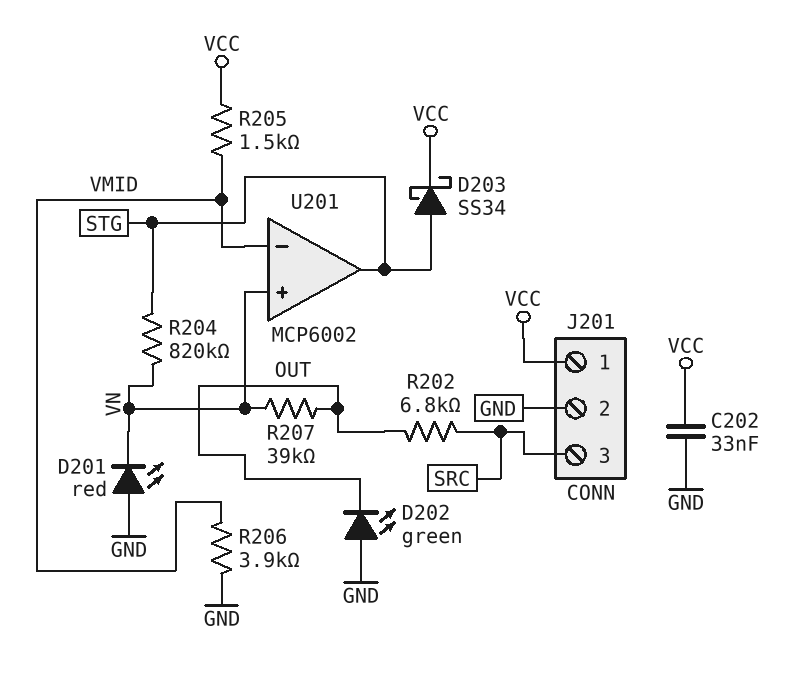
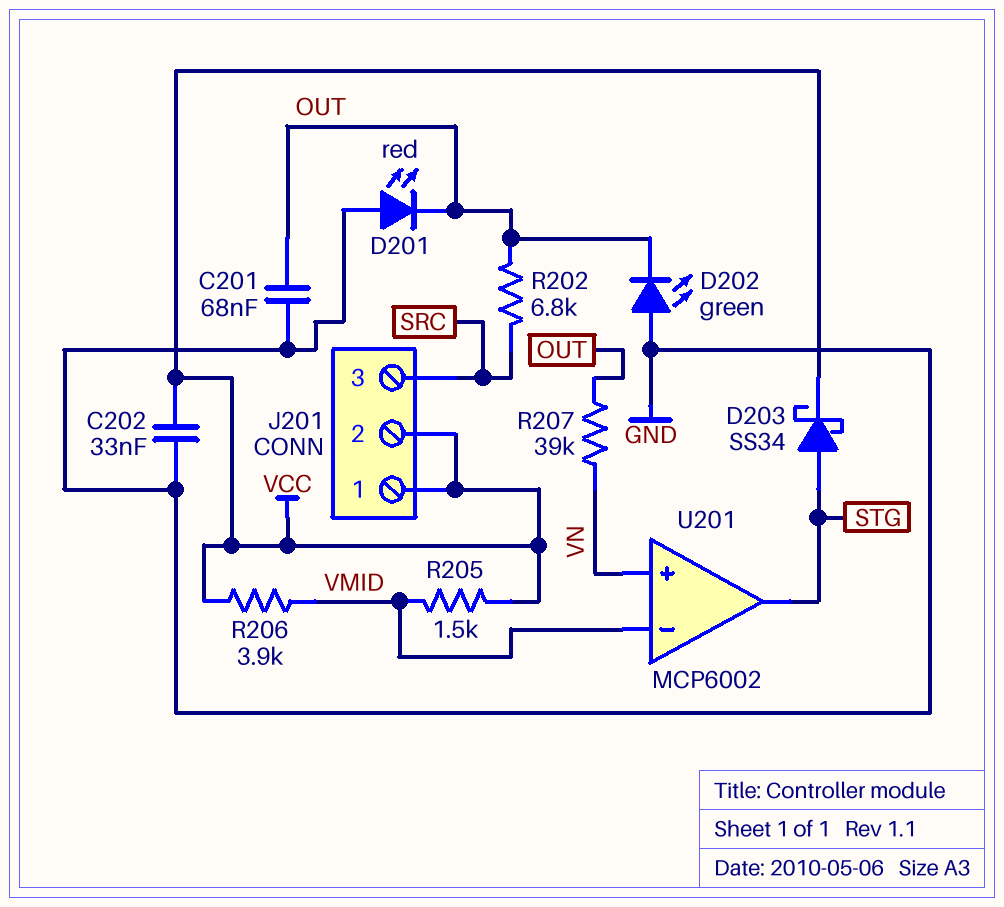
C201: none -> 68nF (GND, OUT)
D201: LED red (A GND, K VN) -> LED red (A GND, K OUT)
J201 pin 2: GND -> VCC
R204: 820k (STG, VN) -> none
R206: 3.9k (GND, VMID) -> 3.9k (VCC, VMID)

